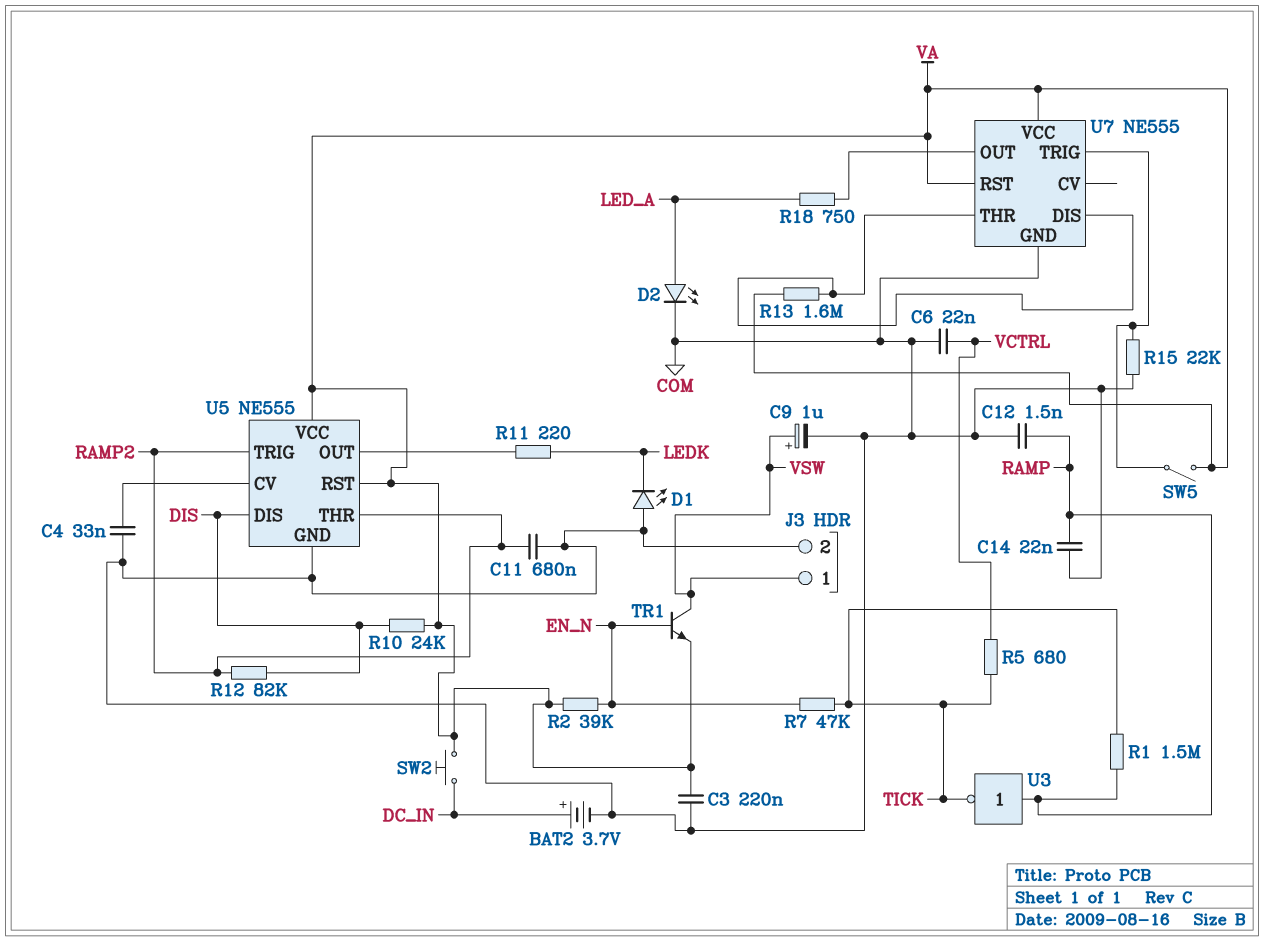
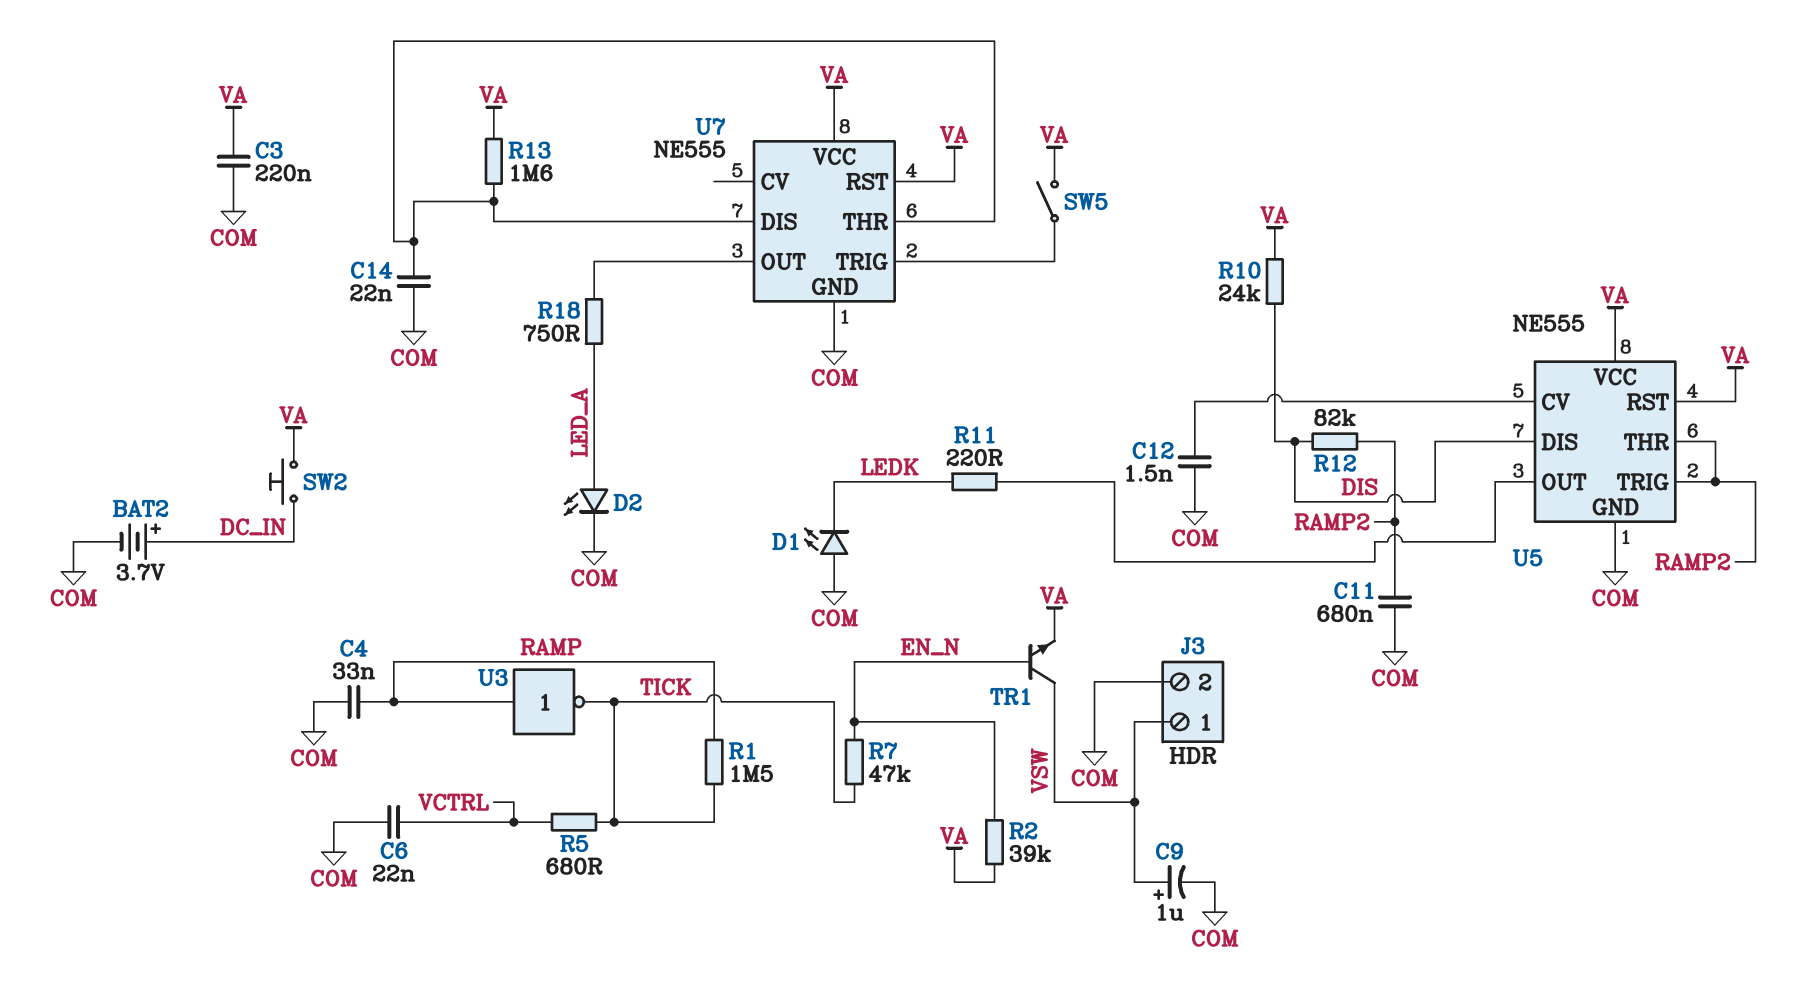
C4: 33nF (COM, U5/CV) -> 33nF (COM, RAMP)
C12: 1.5nF (COM, RAMP) -> 1.5nF (COM, U5/CV)
C14: 22nF (COM, RAMP) -> 22nF (COM, U7/DIS)
R15: 22k (COM, U7/TRIG) -> none

